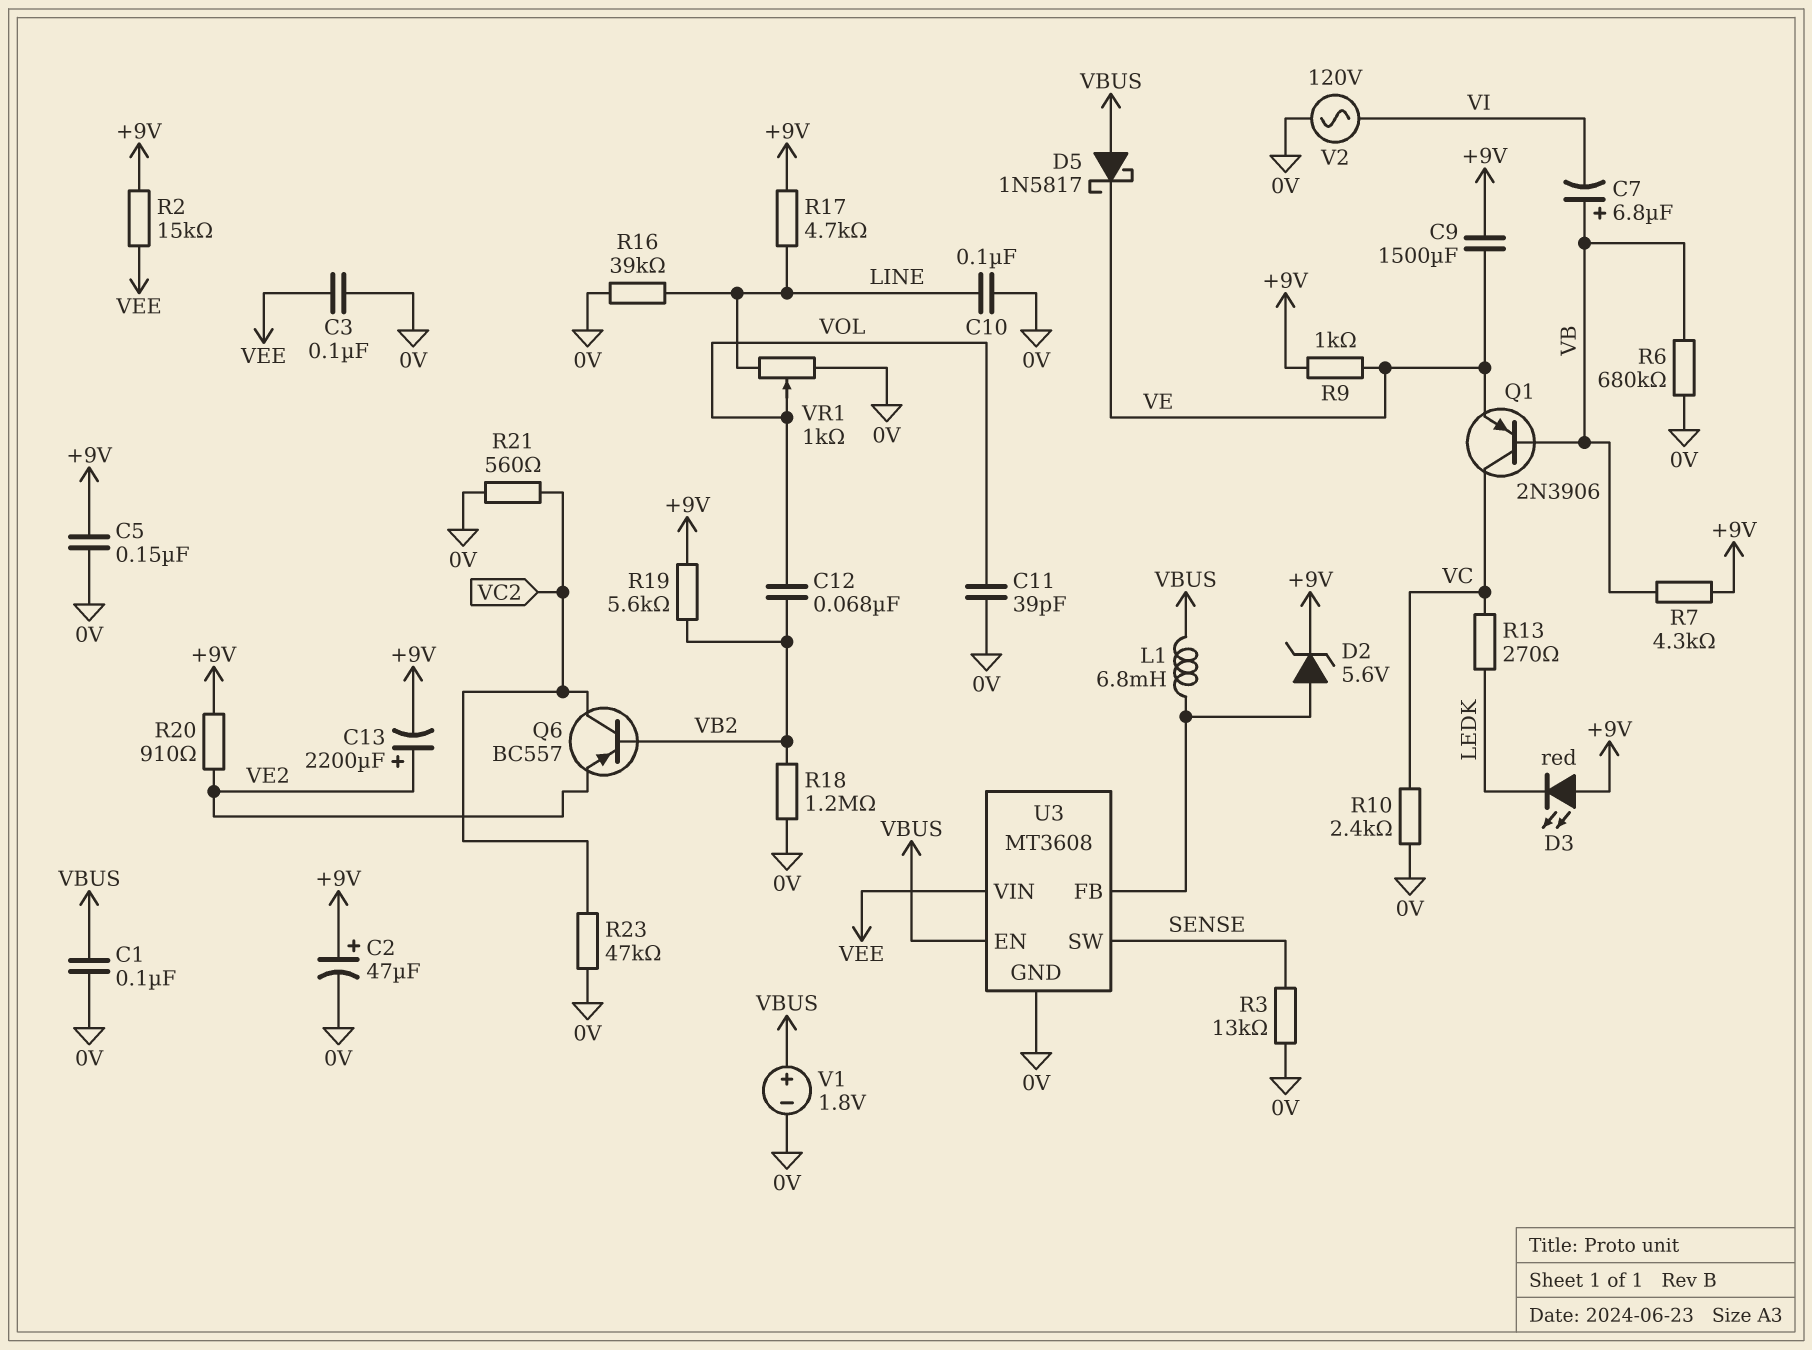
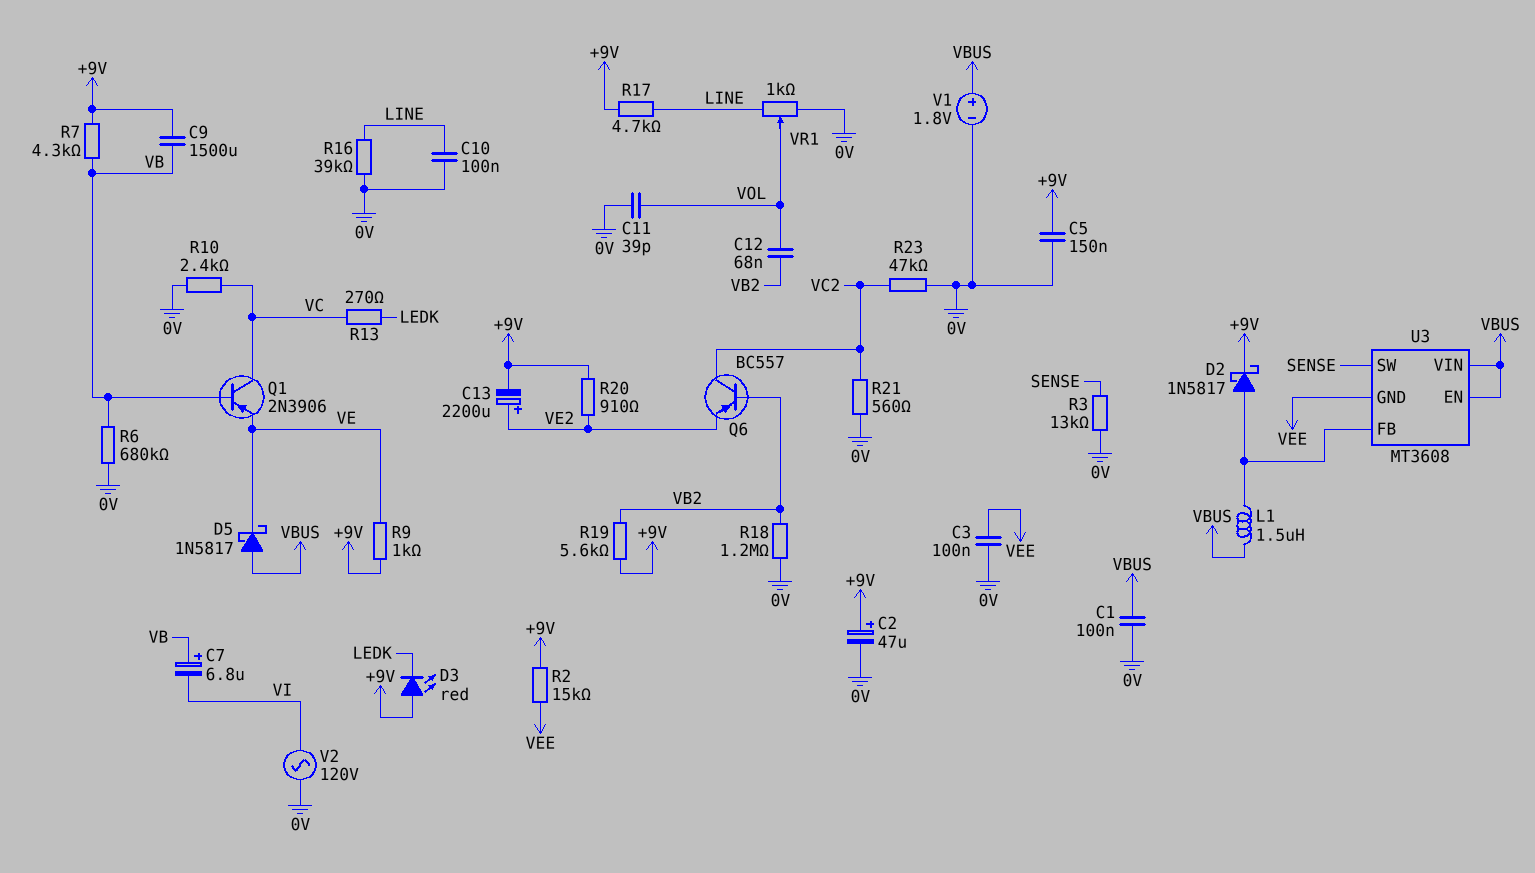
C9: 1500uF (+9V, VE) -> 1500uF (+9V, VB)
D2: zener 5.6V (A U3/FB, K +9V) -> schottky 1N5817 (A U3/FB, K +9V)
L1: 6.8mH (U3/FB, VBUS) -> 1.5uH (U3/FB, VBUS)
U3 pin GND: 0V -> VEE
U3 pin VIN: VEE -> VBUS

